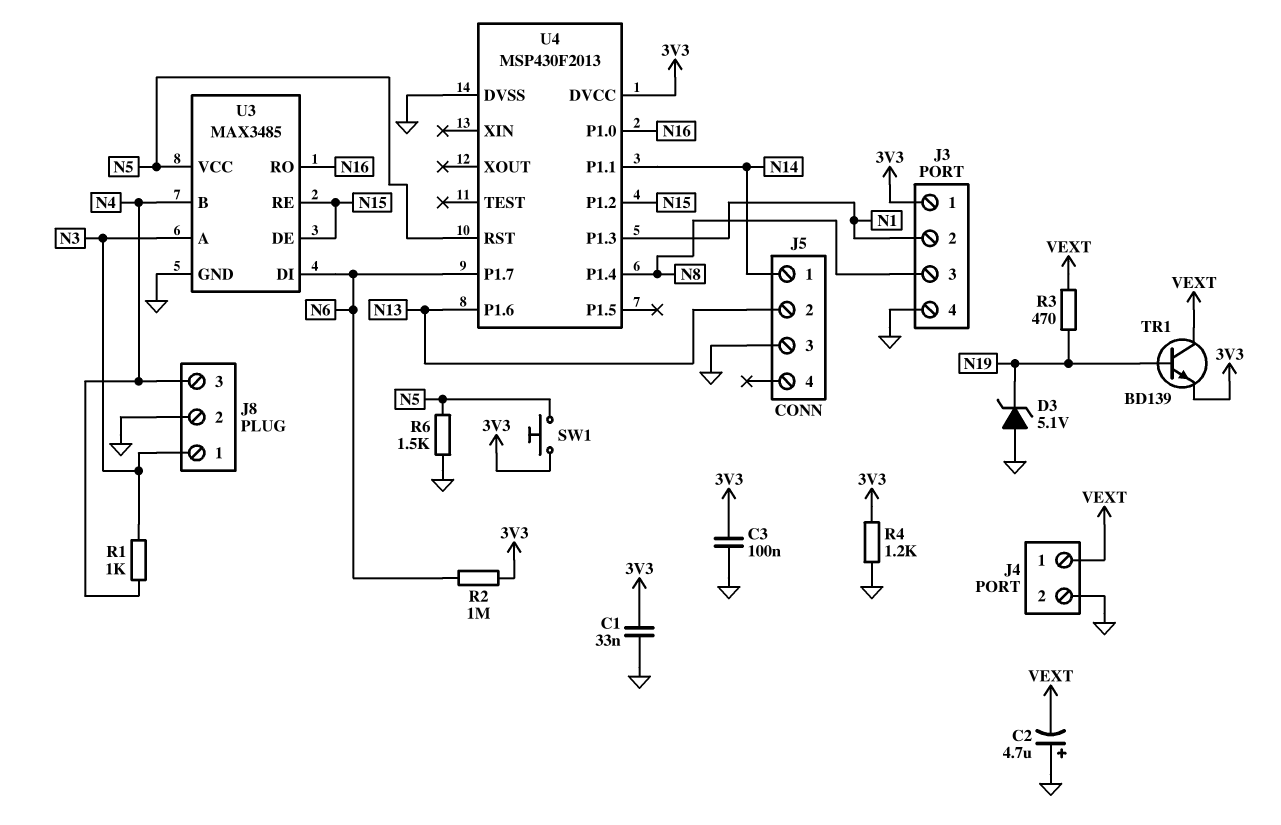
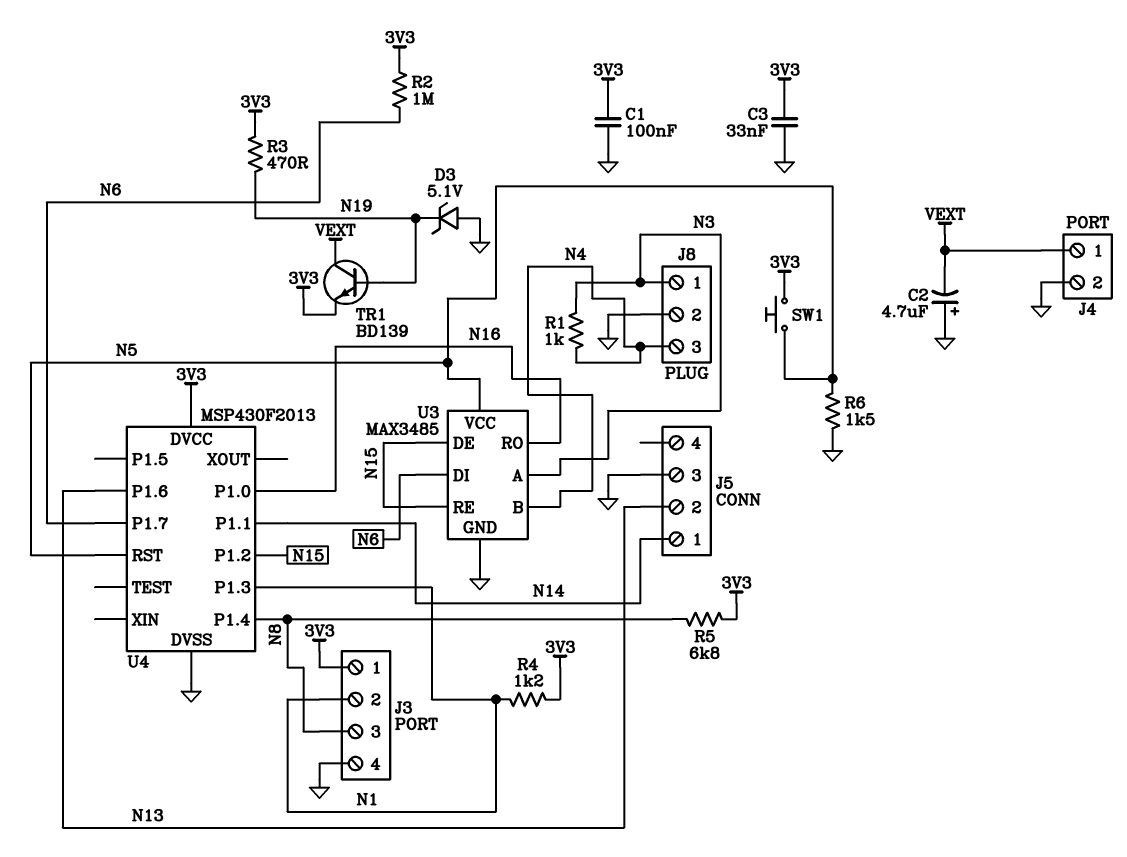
C1: 33nF (3V3, GND) -> 100nF (3V3, GND)
C3: 100nF (3V3, GND) -> 33nF (3V3, GND)
R3: 470 (N19, VEXT) -> 470 (3V3, N19)
R4: 1.2k (3V3, GND) -> 1.2k (3V3, N1)
R5: none -> 6.8k (3V3, N8)

